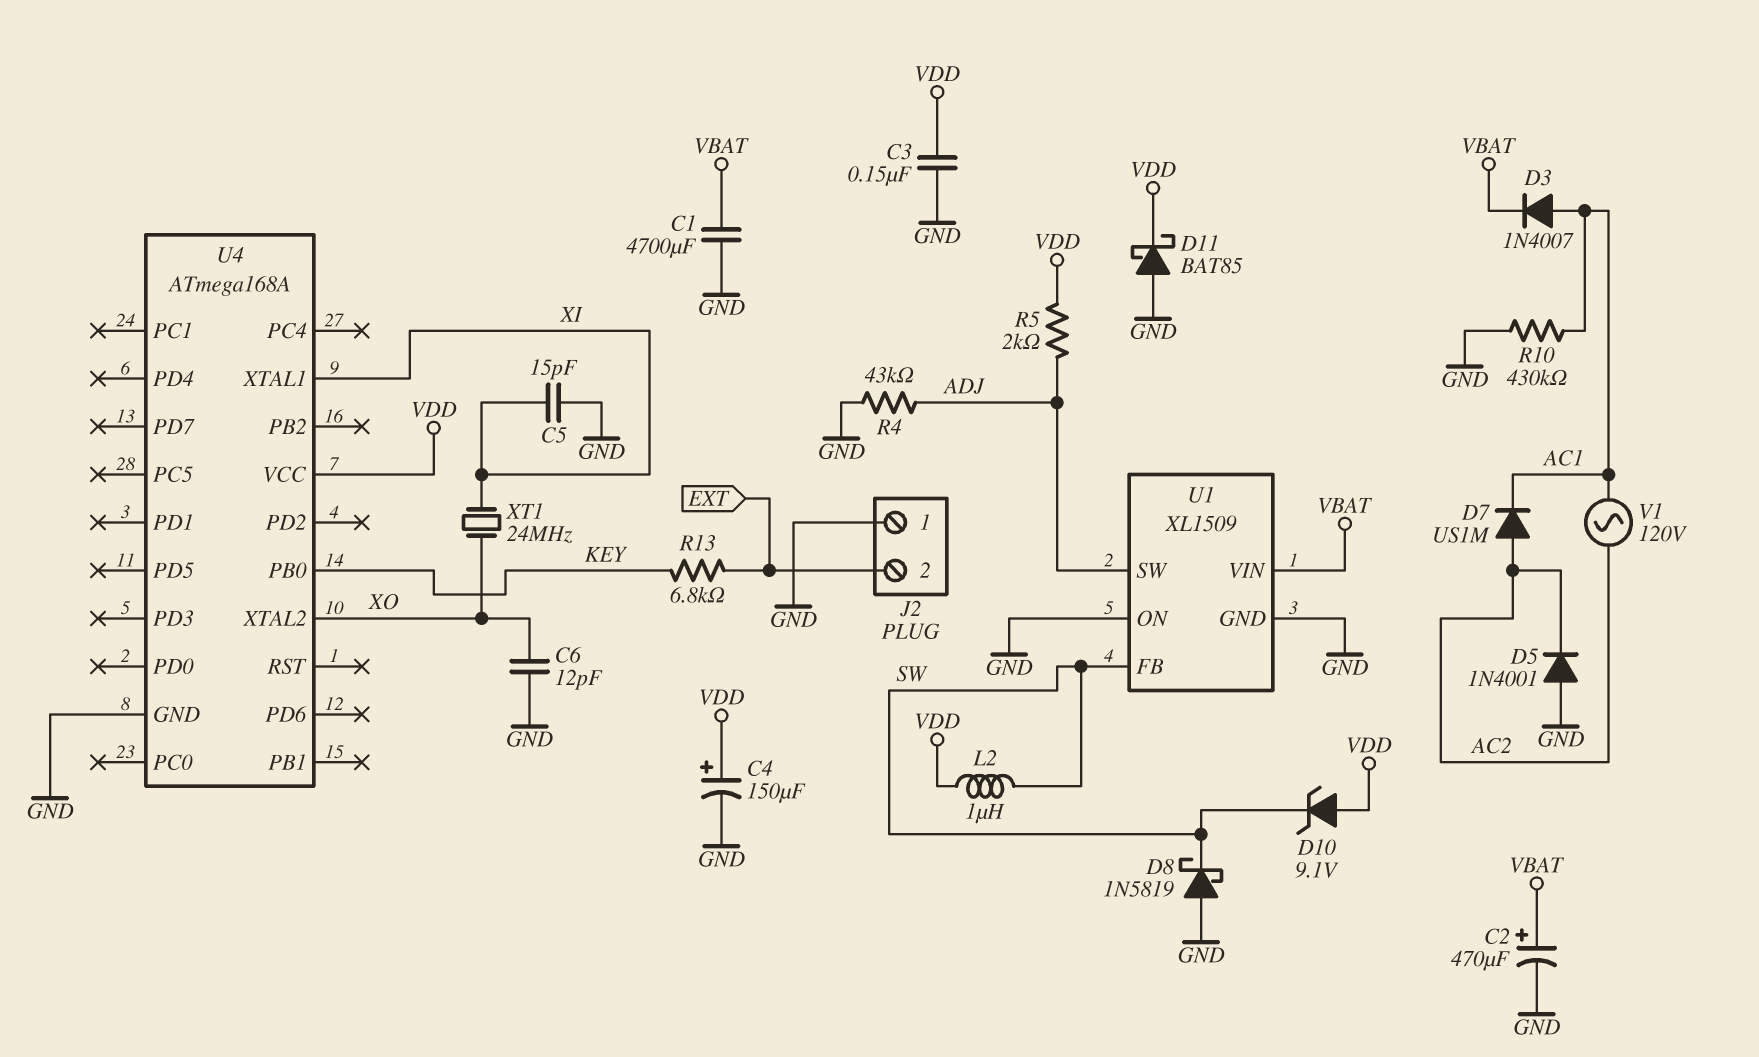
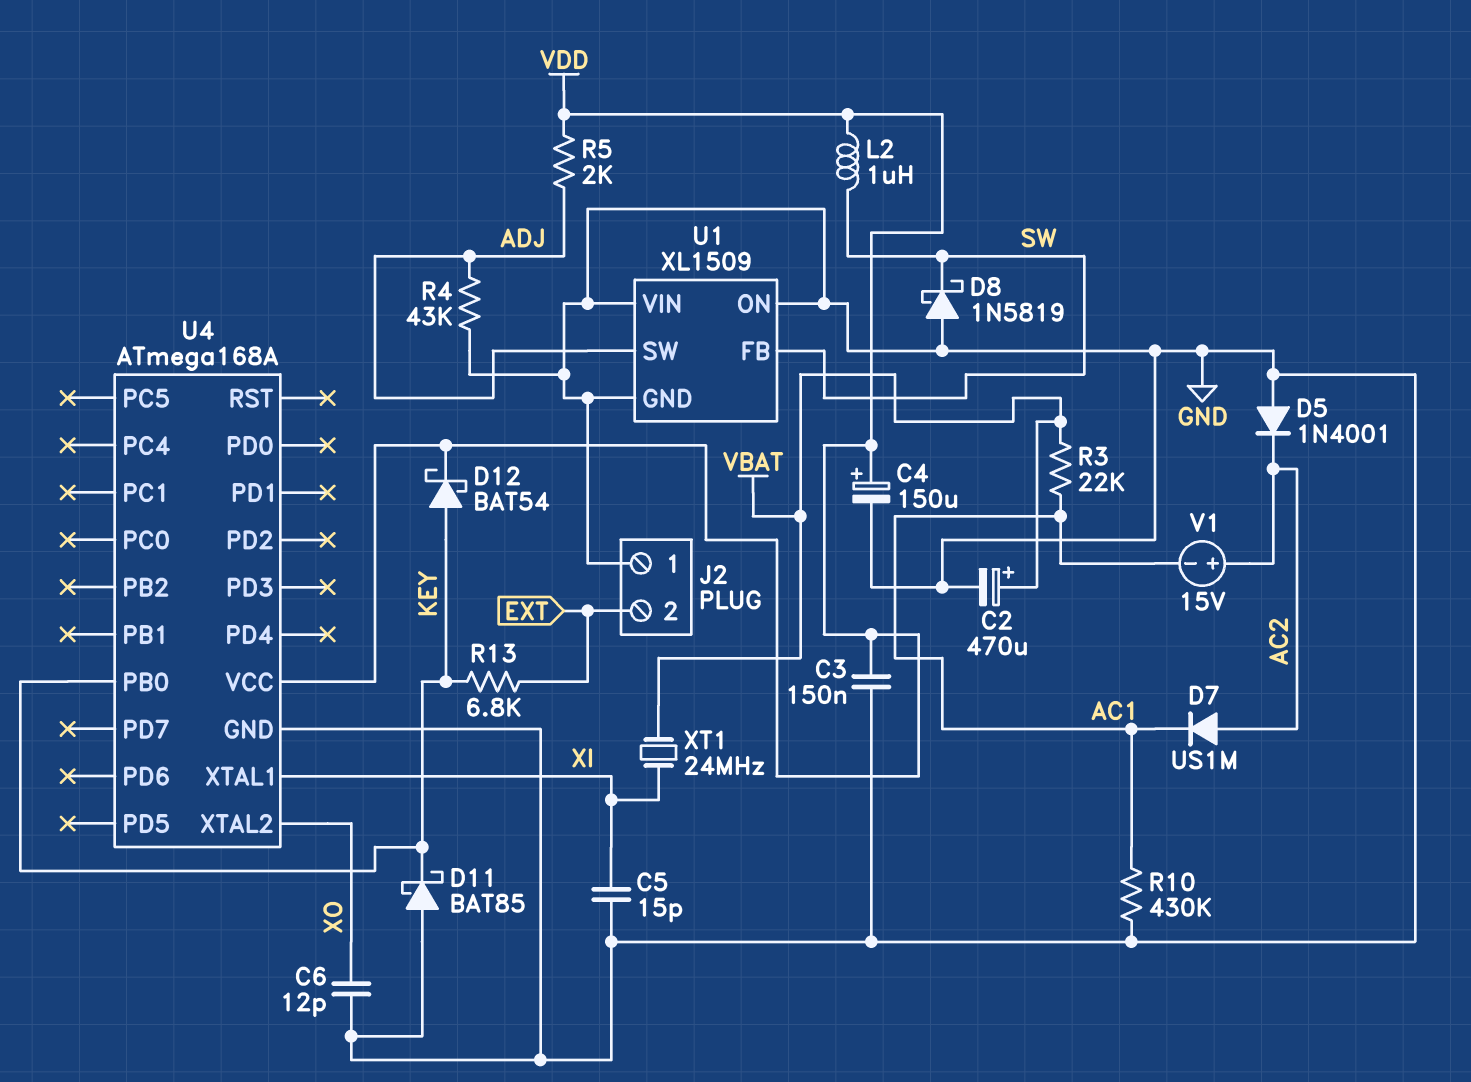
C1: 4700uF (GND, VBAT) -> none
D3: diode 1N4007 (A AC1, K VBAT) -> none
D10: zener 9.1V (A VDD, K SW) -> none
D11: schottky BAT85 (A GND, K VDD) -> schottky BAT85 (A GND, K KEY)
D12: none -> schottky BAT54 (A KEY, K VDD)
R3: none -> 22k (AC1, VBAT)
U1 pin VIN: VBAT -> GND
V1: AC 120V (AC1, AC2) -> 15V (plus AC2, minus AC1)
XT1: 24MHz (XI, XO) -> 24MHz (VBAT, XI)

